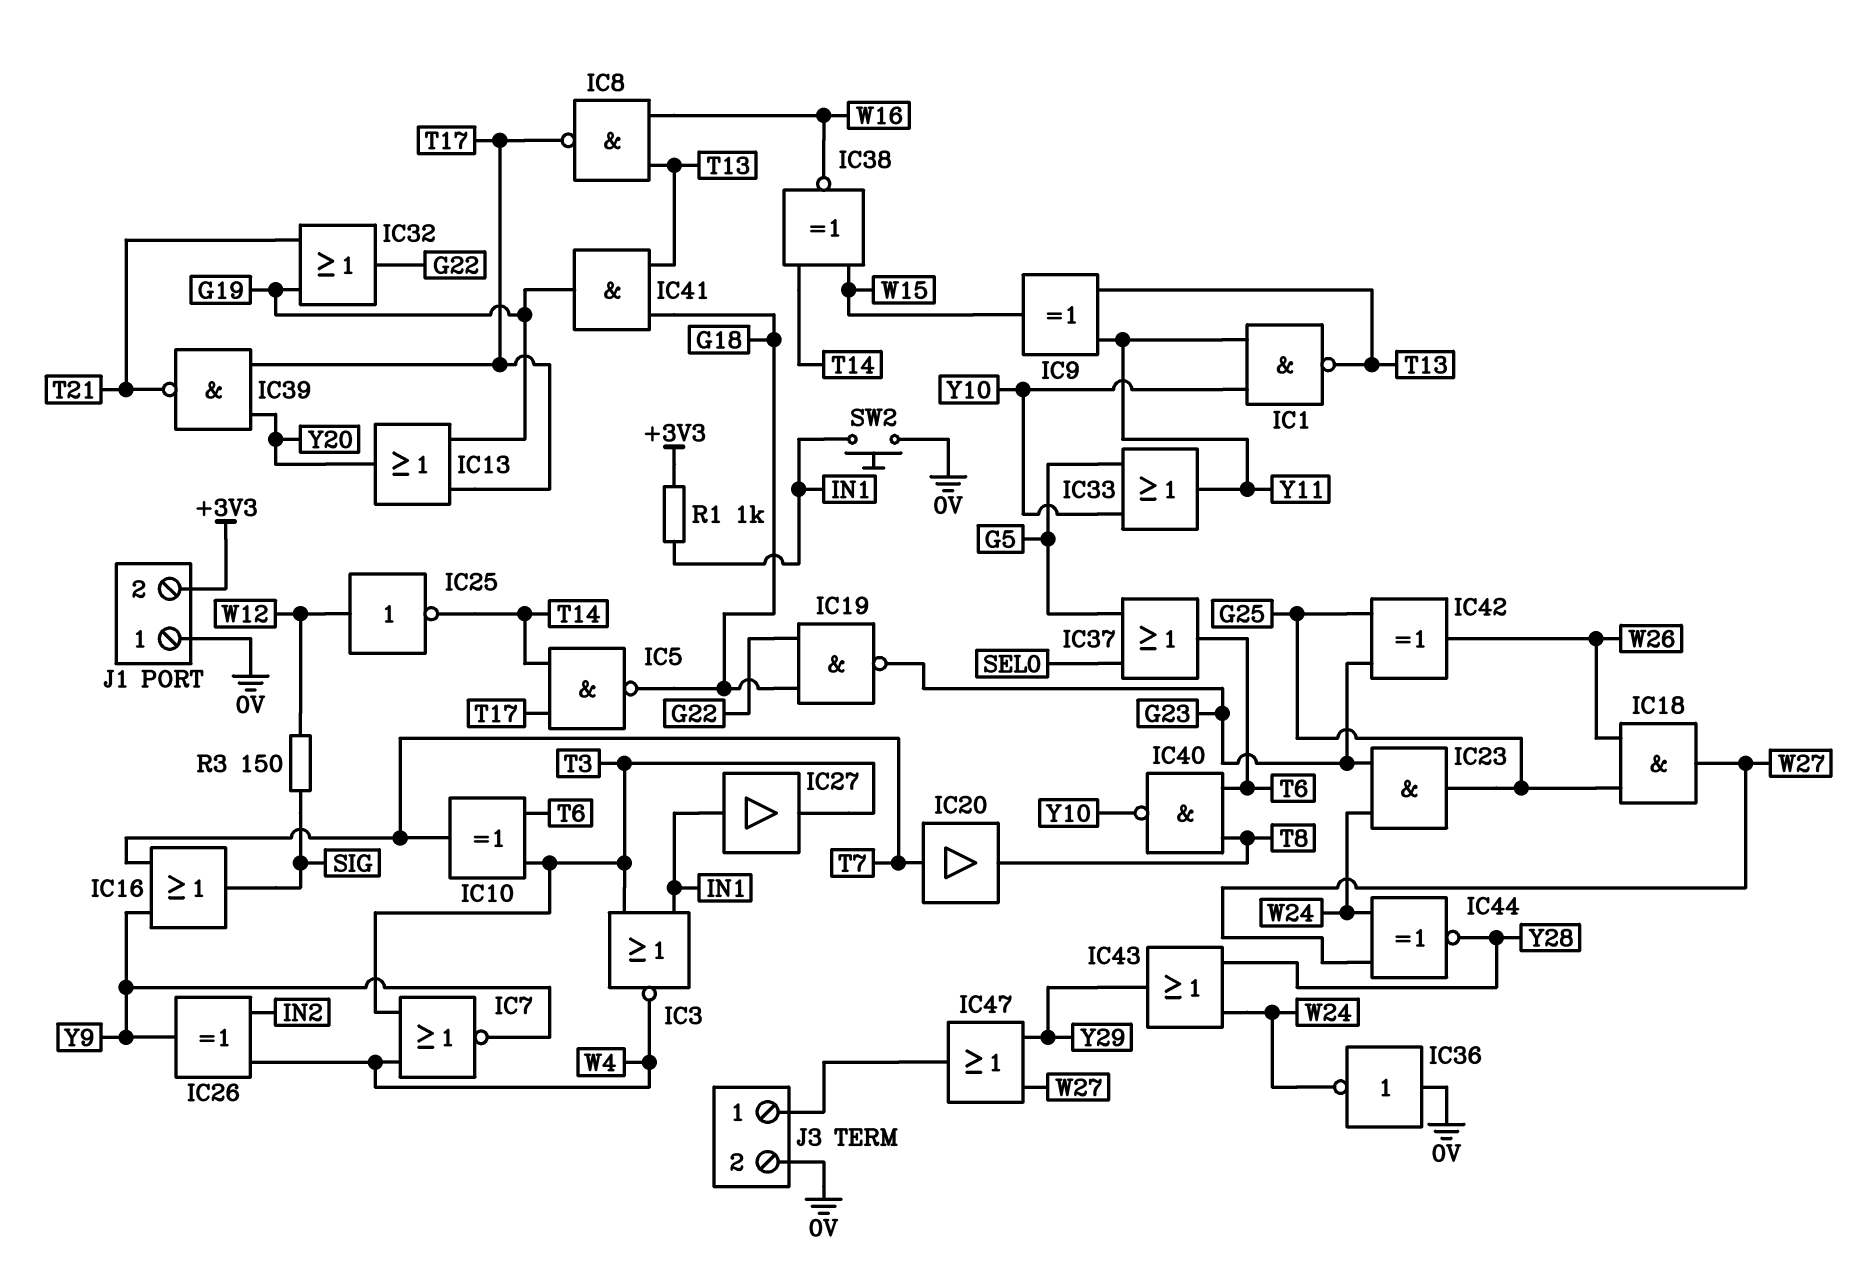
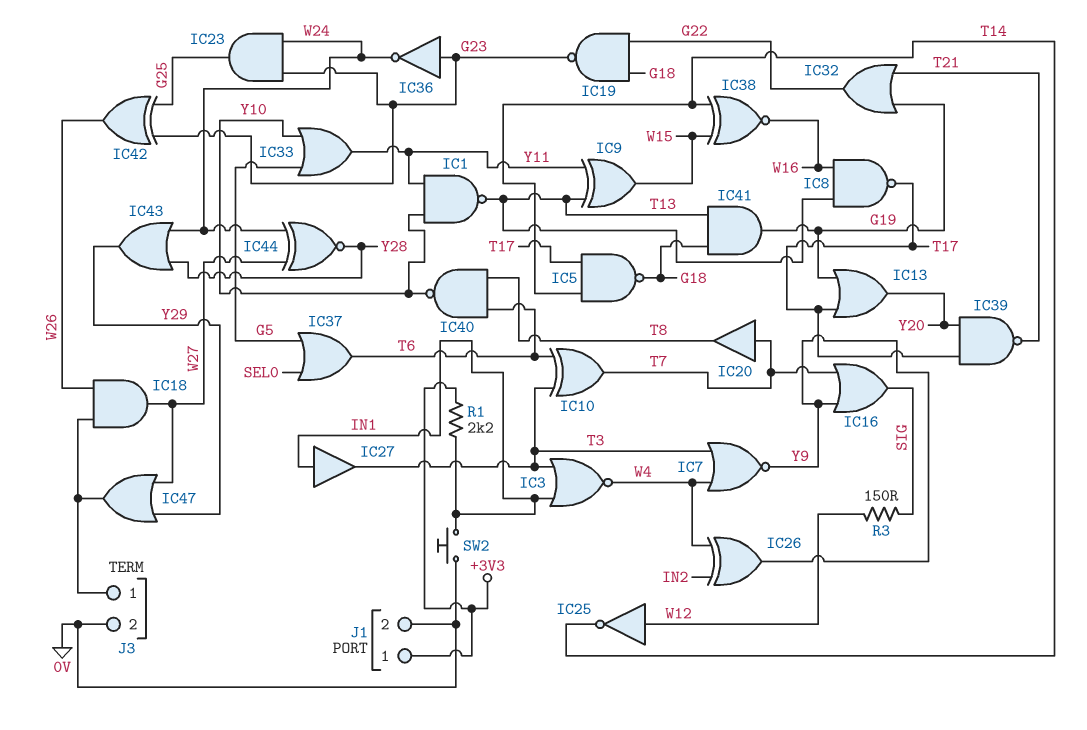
IC18: AND (in G25, in W26, out W27) -> AND (in J3/1, in W26, out W27)
IC36: NOT (in 0V, out W24) -> NOT (in G23, out W24)
J1 pin 1: 0V -> +3V3
J1 pin 2: +3V3 -> 0V
R1: 1k (+3V3, IN1) -> 2.2k (+3V3, IN1)

